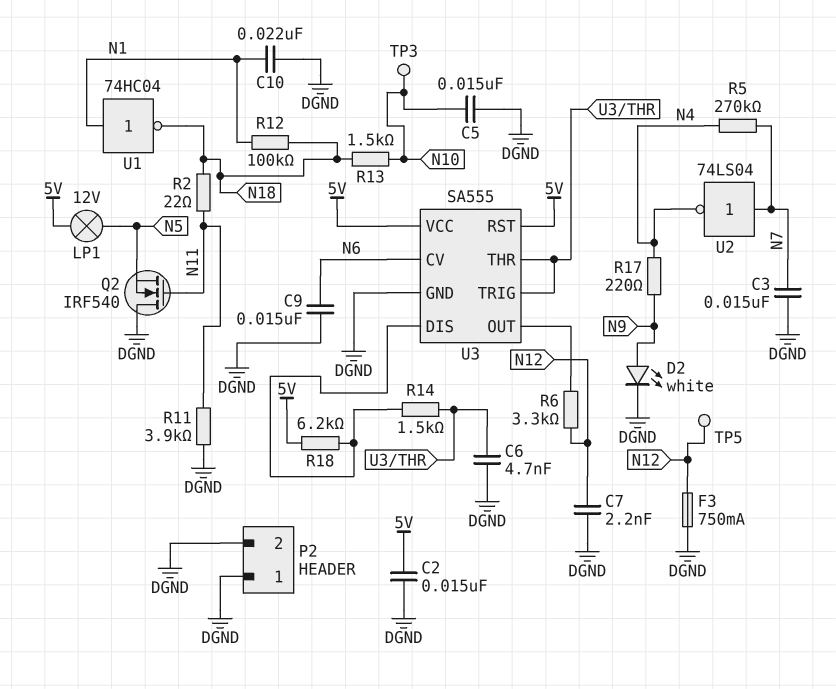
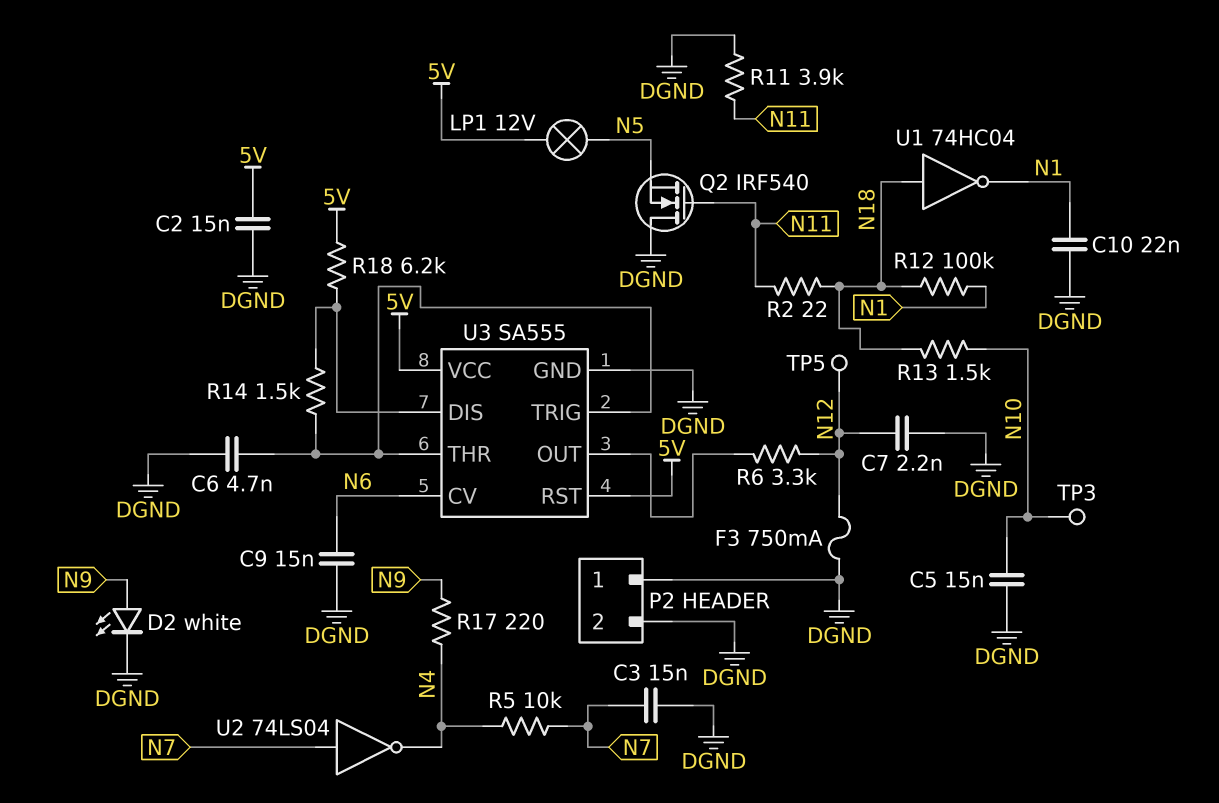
R5: 270k (N4, N7) -> 10k (N4, N7)
U1: NOT 74HC04 (in N1, out N18) -> NOT 74HC04 (in N18, out N1)

